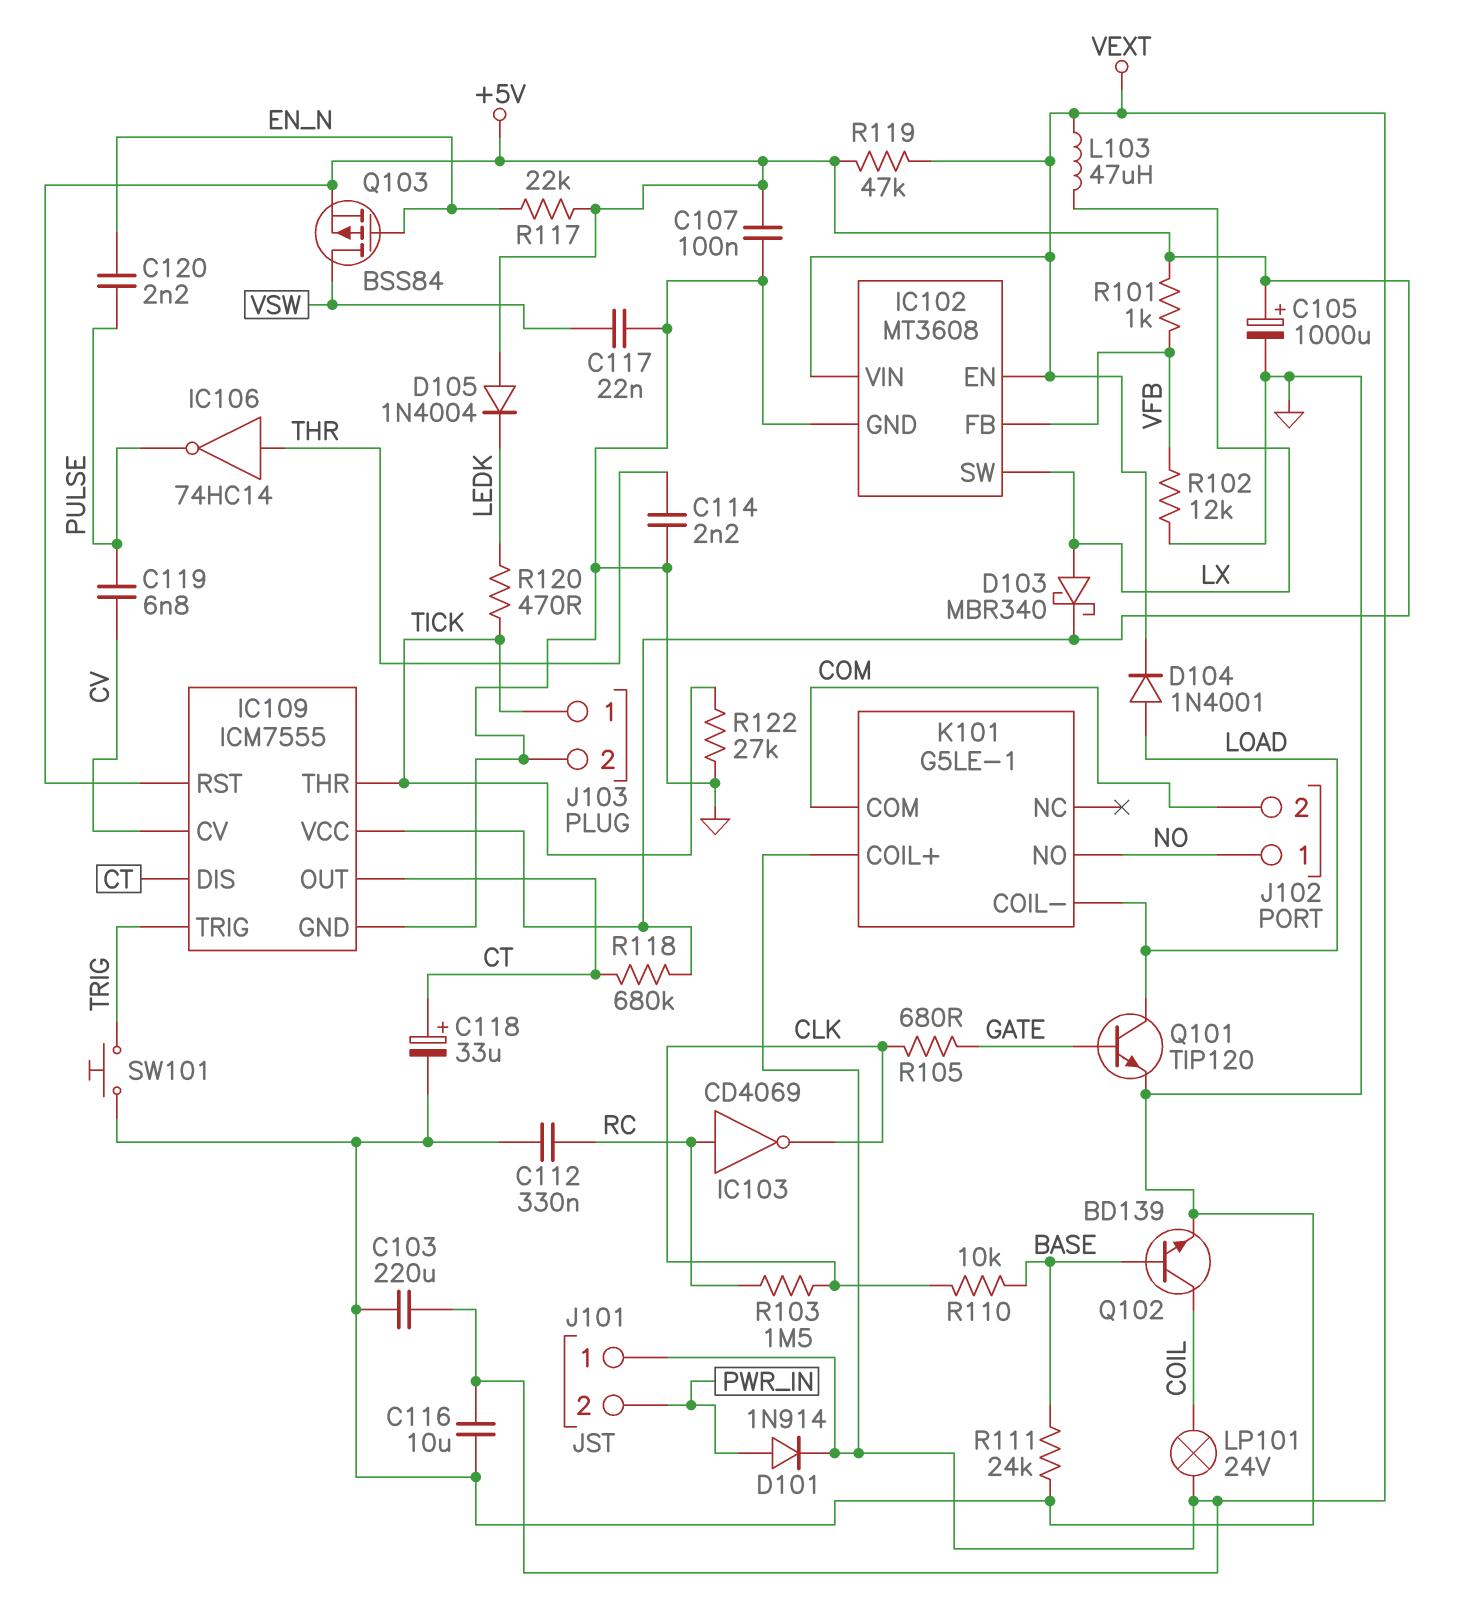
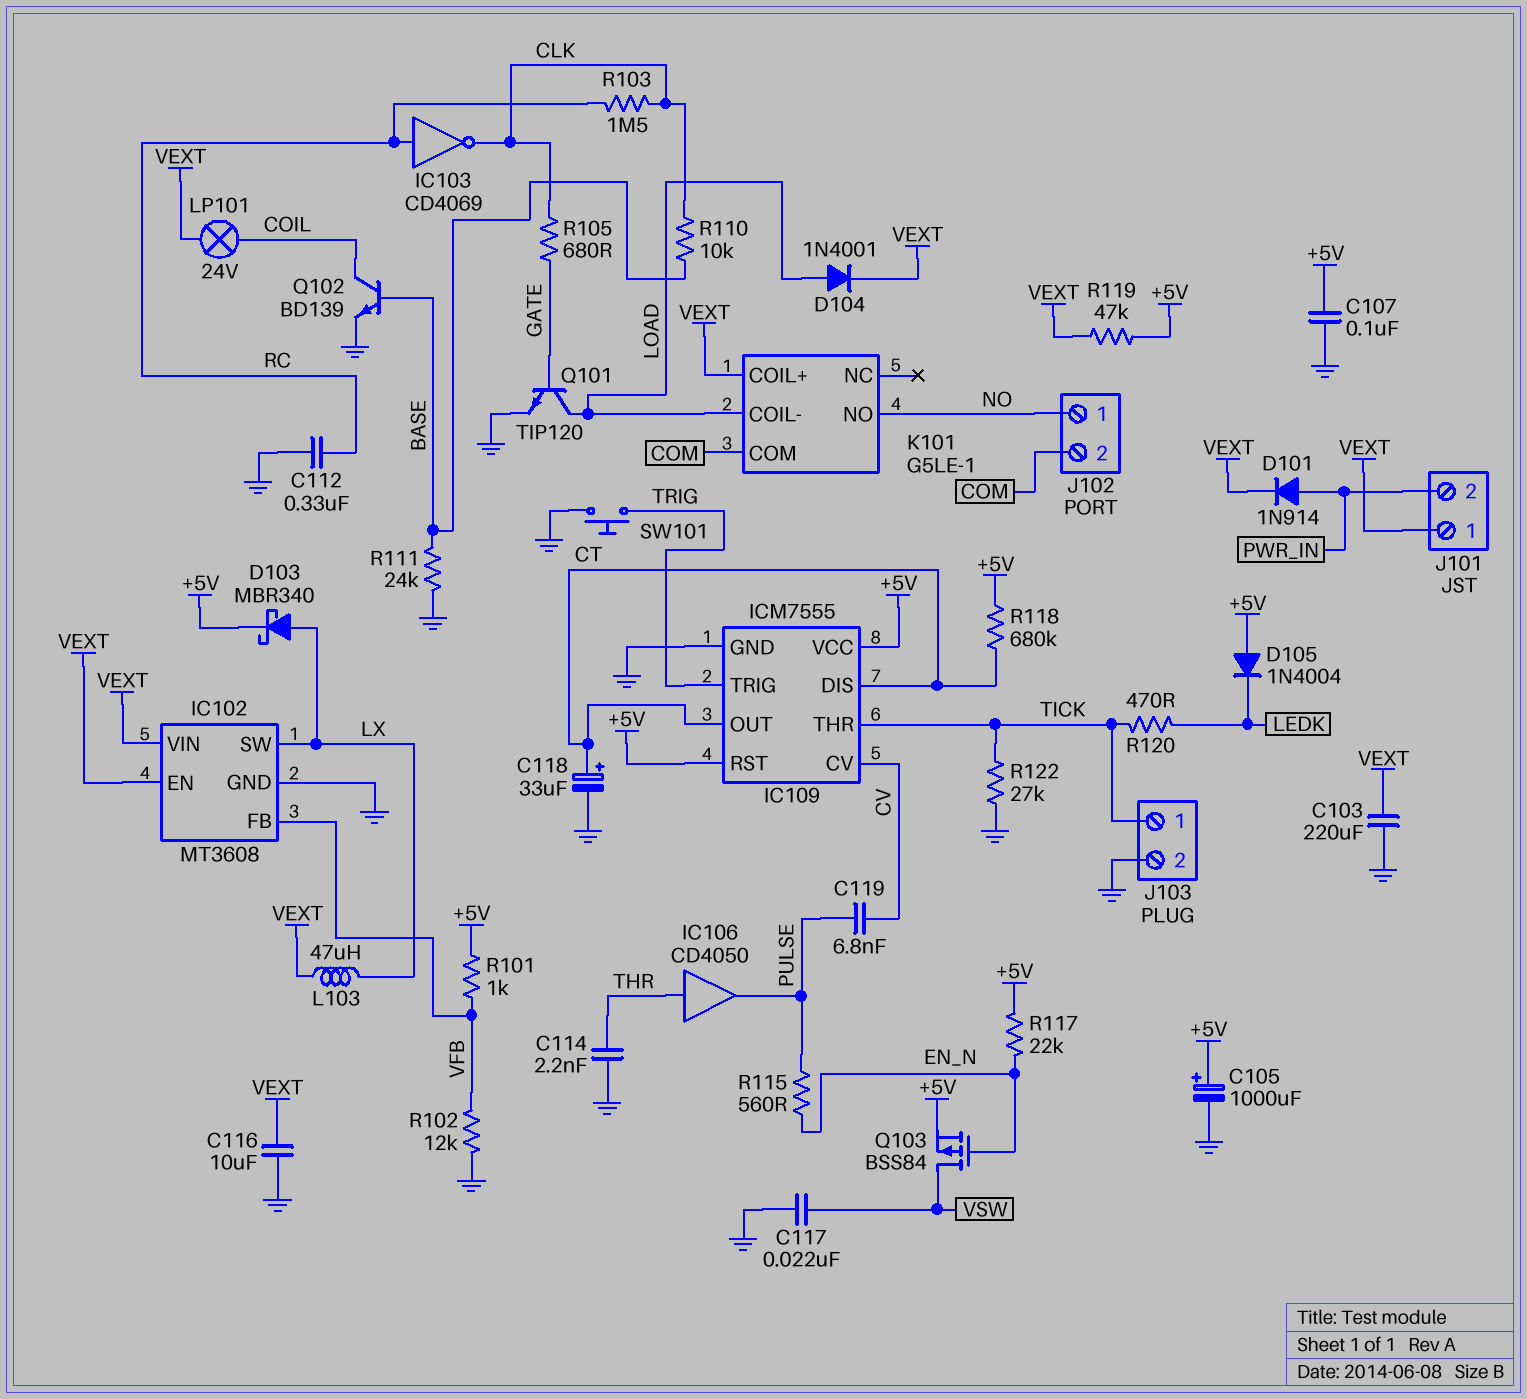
C120: 2.2nF (EN_N, PULSE) -> none
IC106: NOT 74HC14 (in THR, out PULSE) -> buffer CD4050 (in THR, out PULSE)
R115: none -> 560 (EN_N, PULSE)

